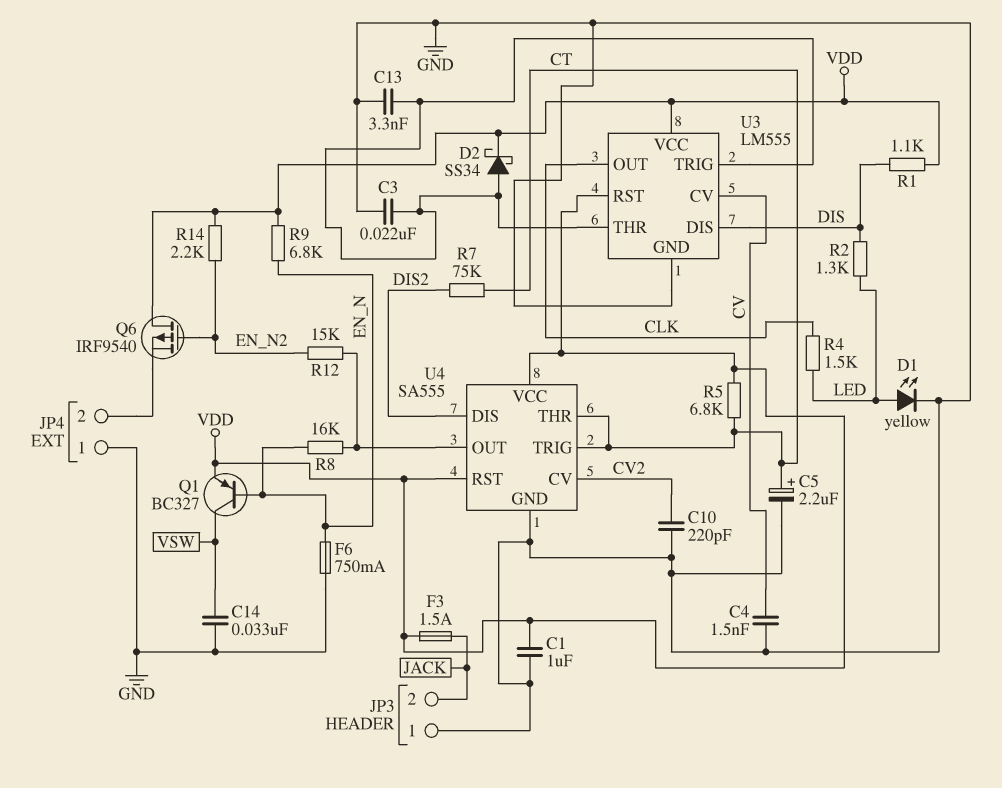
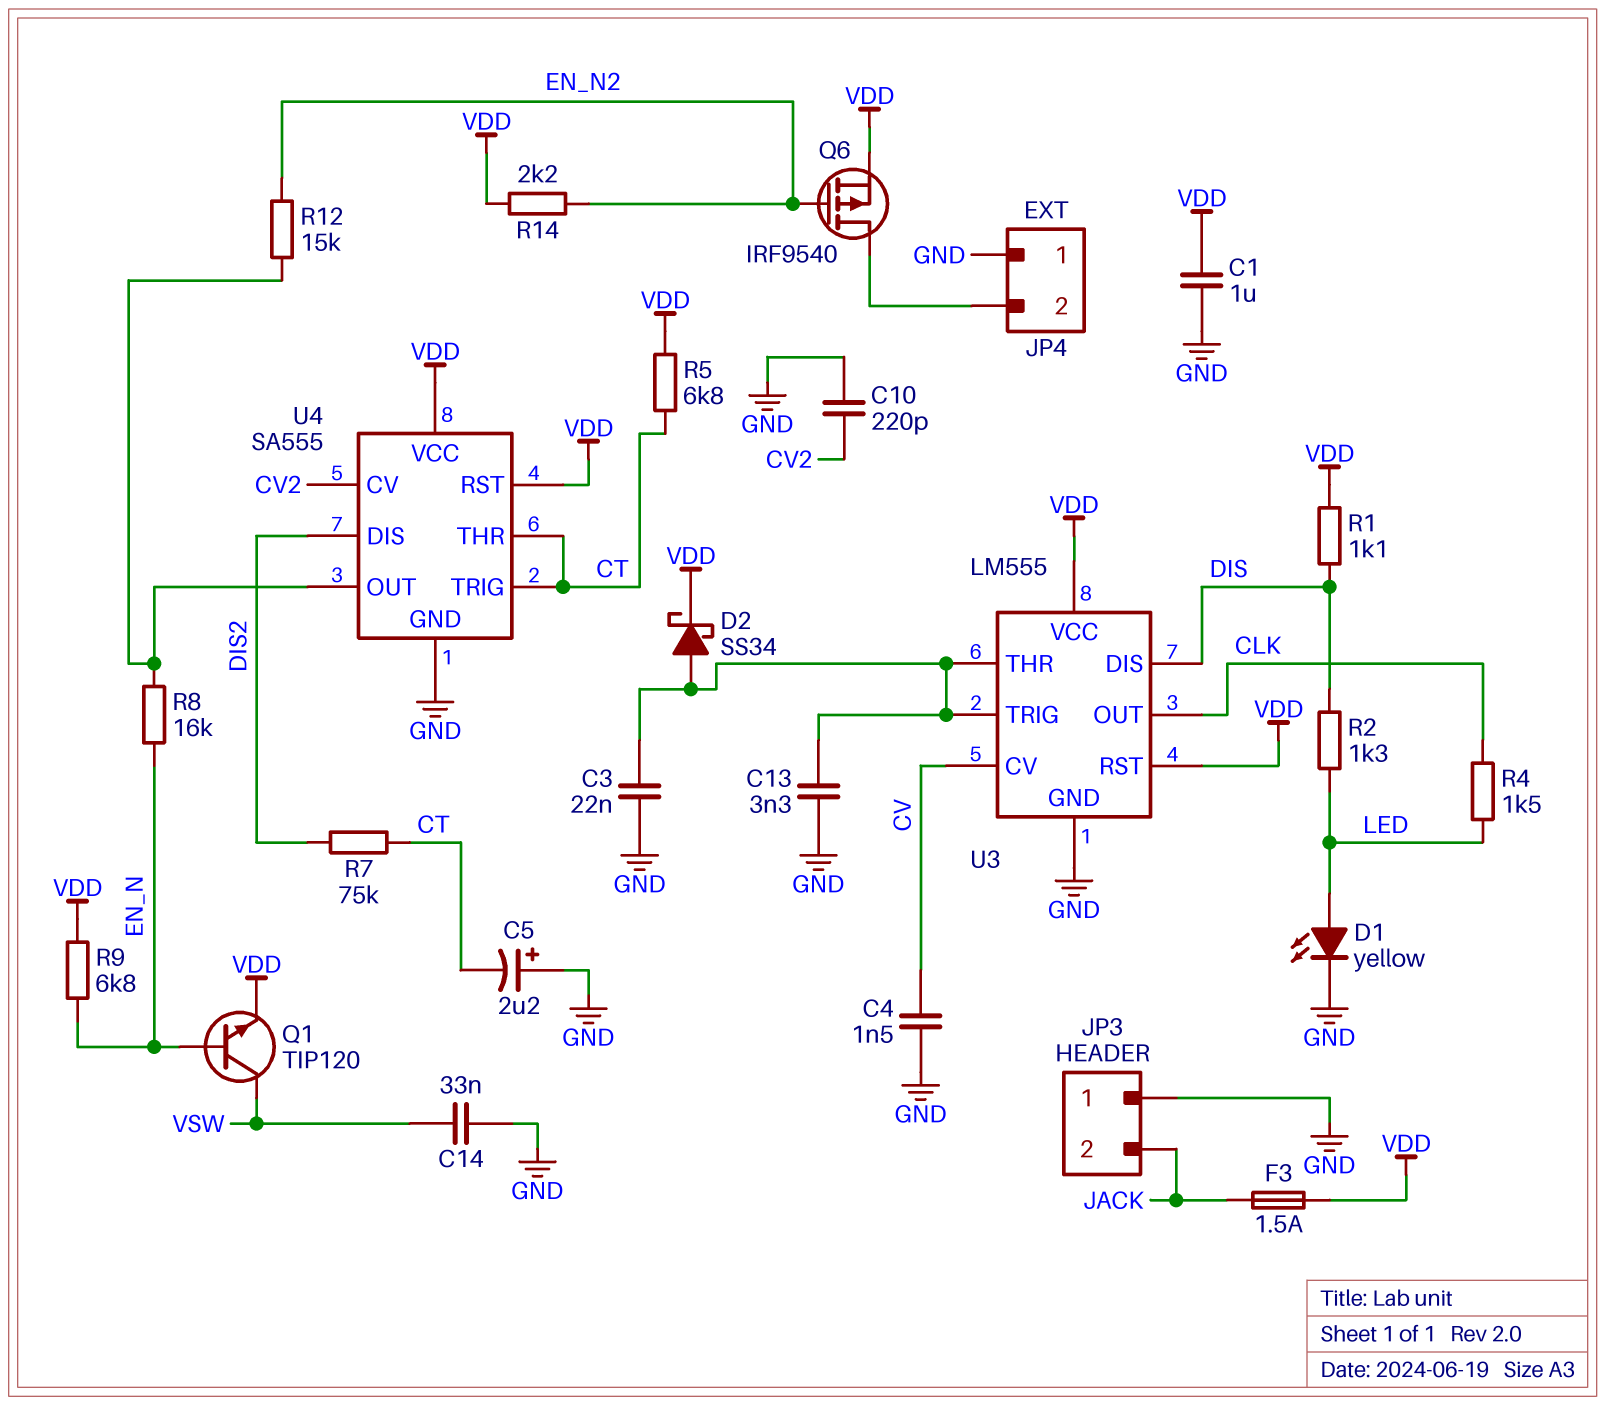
C5: 2.2uF (plus CT, minus GND) -> 2.2uF (plus GND, minus CT)
F6: 750mA (EN_N, GND) -> none
Q1: PNP BC327 (B EN_N, C VSW, E VDD) -> NPN TIP120 (B EN_N, C VSW, E VDD)
Q6: PMOS IRF9540 (G EN_N2, D VDD, S JP4/2) -> PMOS IRF9540 (G EN_N2, D JP4/2, S VDD)

